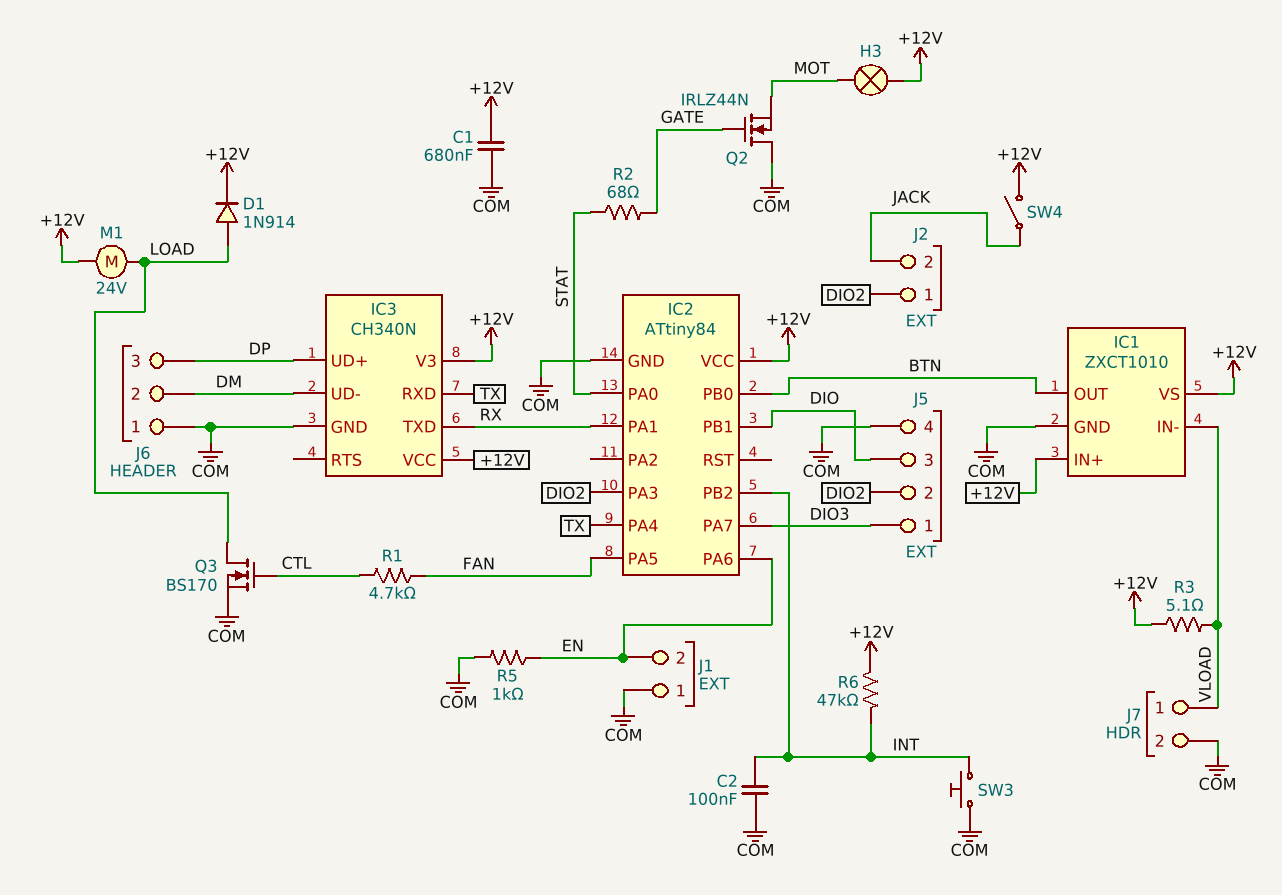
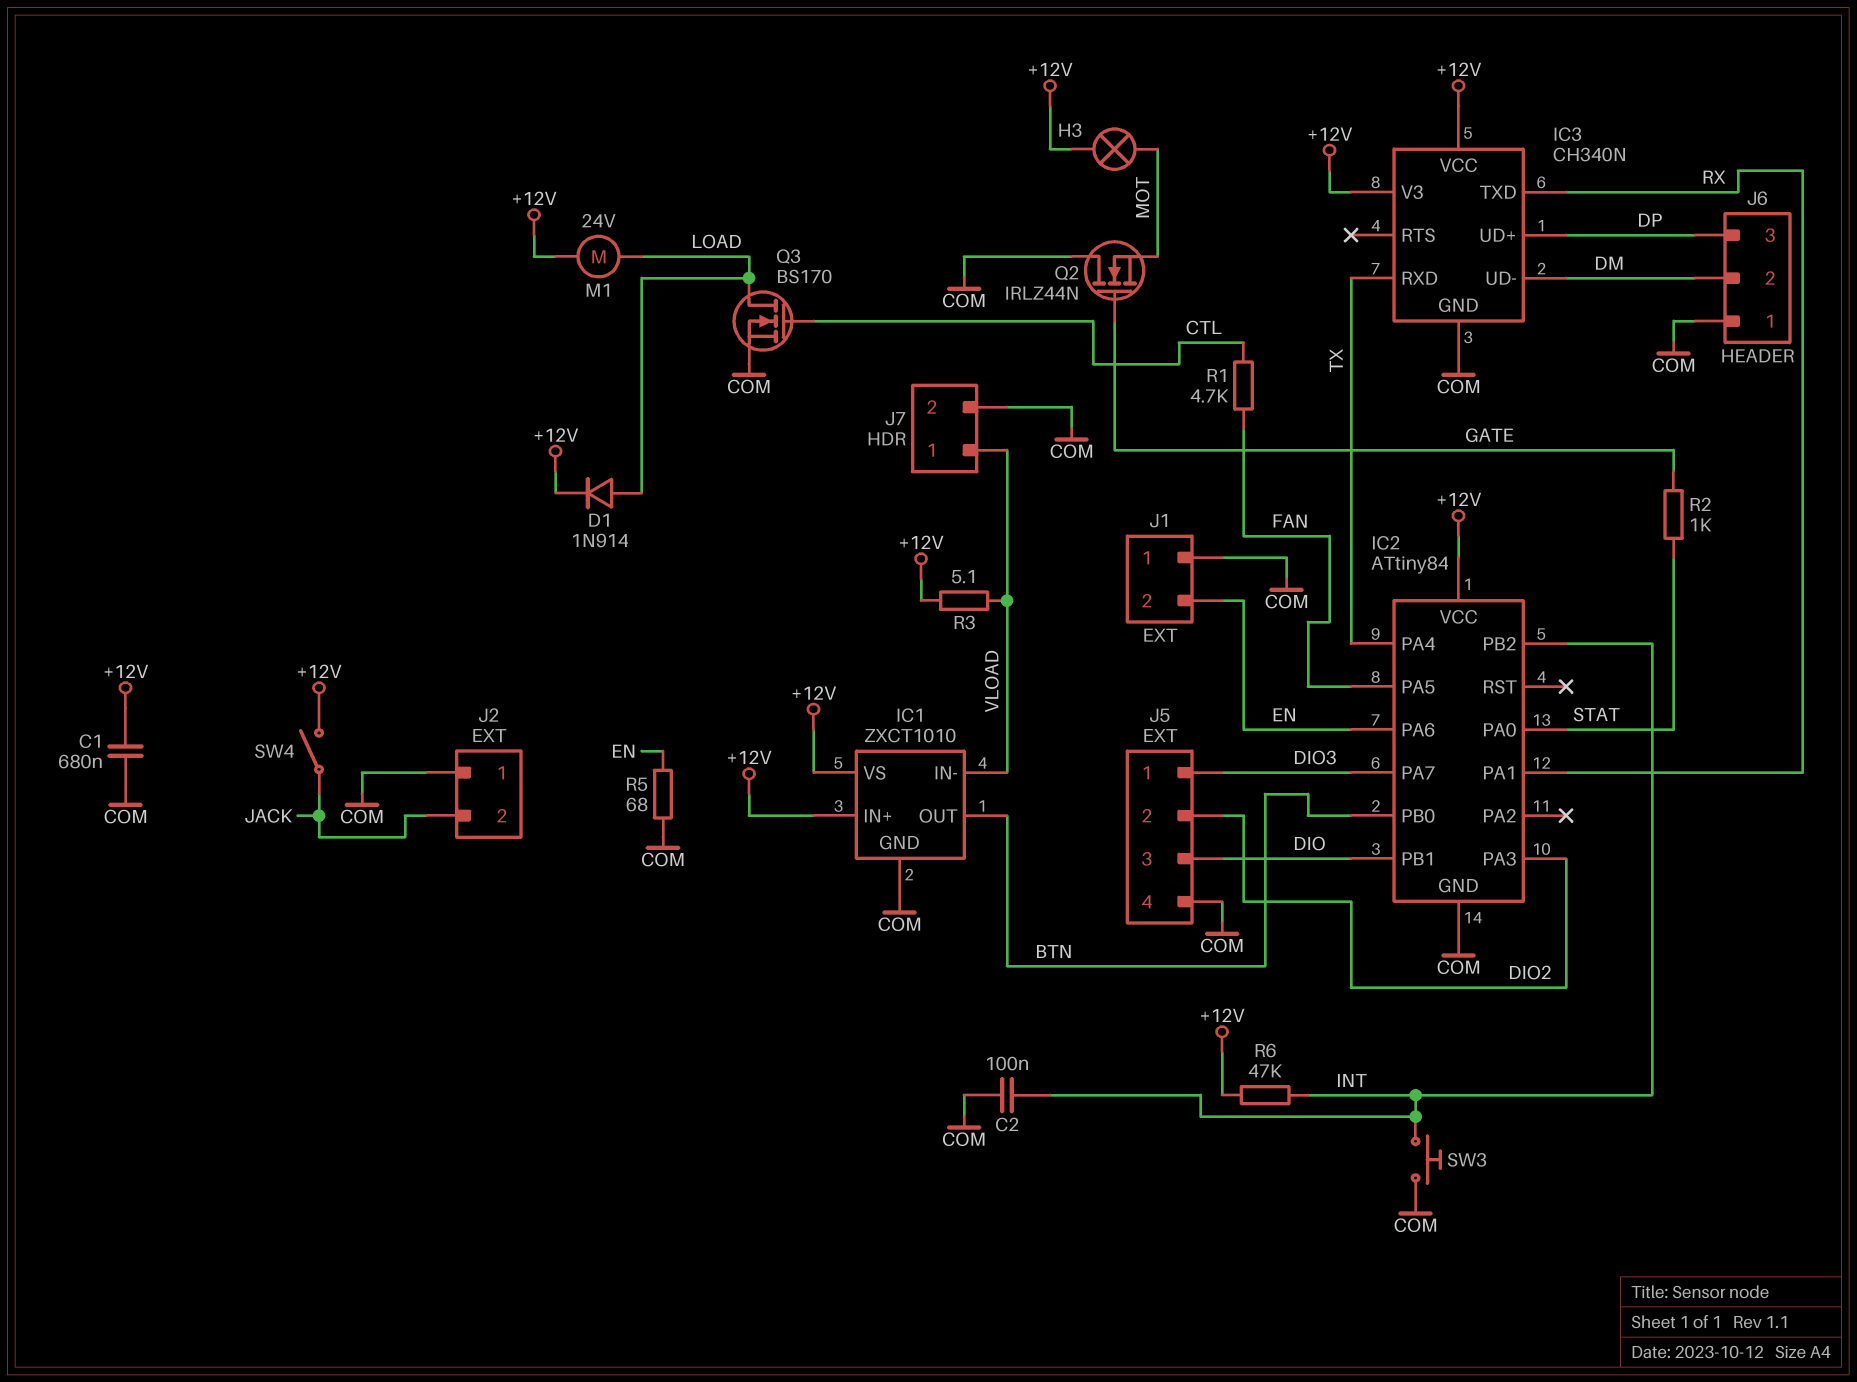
J2 pin 1: DIO2 -> COM
R2: 68 (GATE, STAT) -> 1k (GATE, STAT)
R5: 1k (COM, EN) -> 68 (COM, EN)

